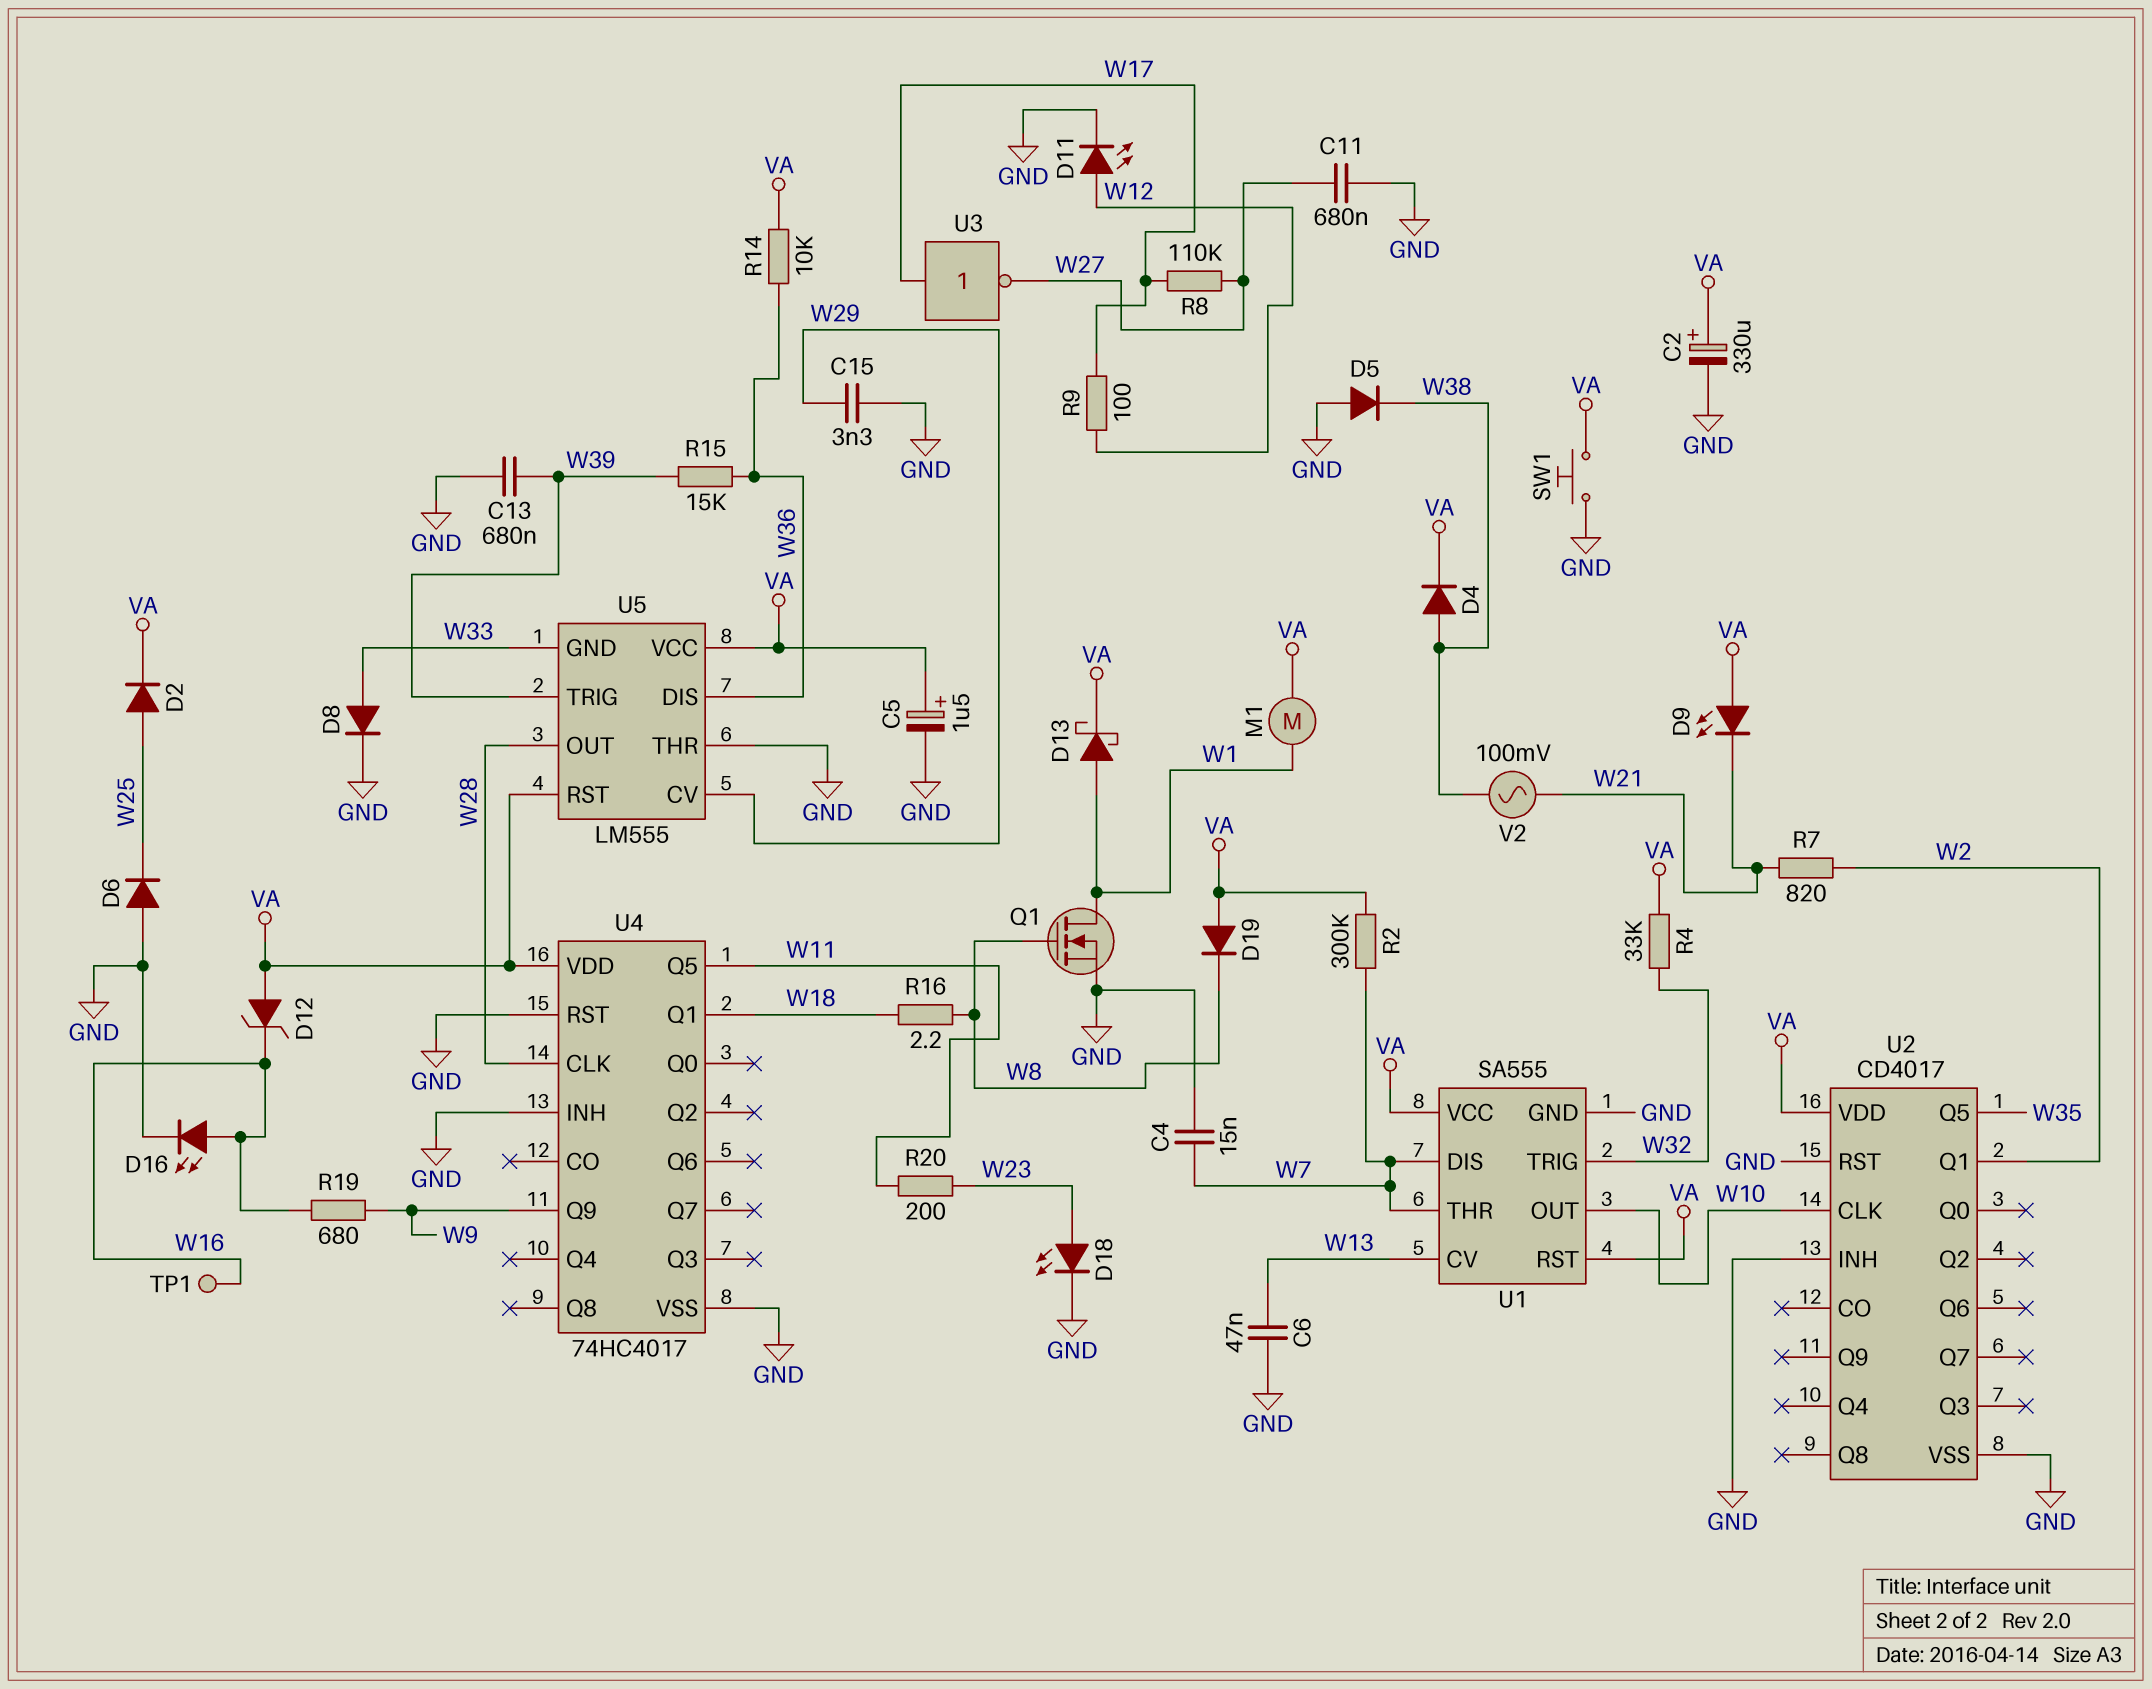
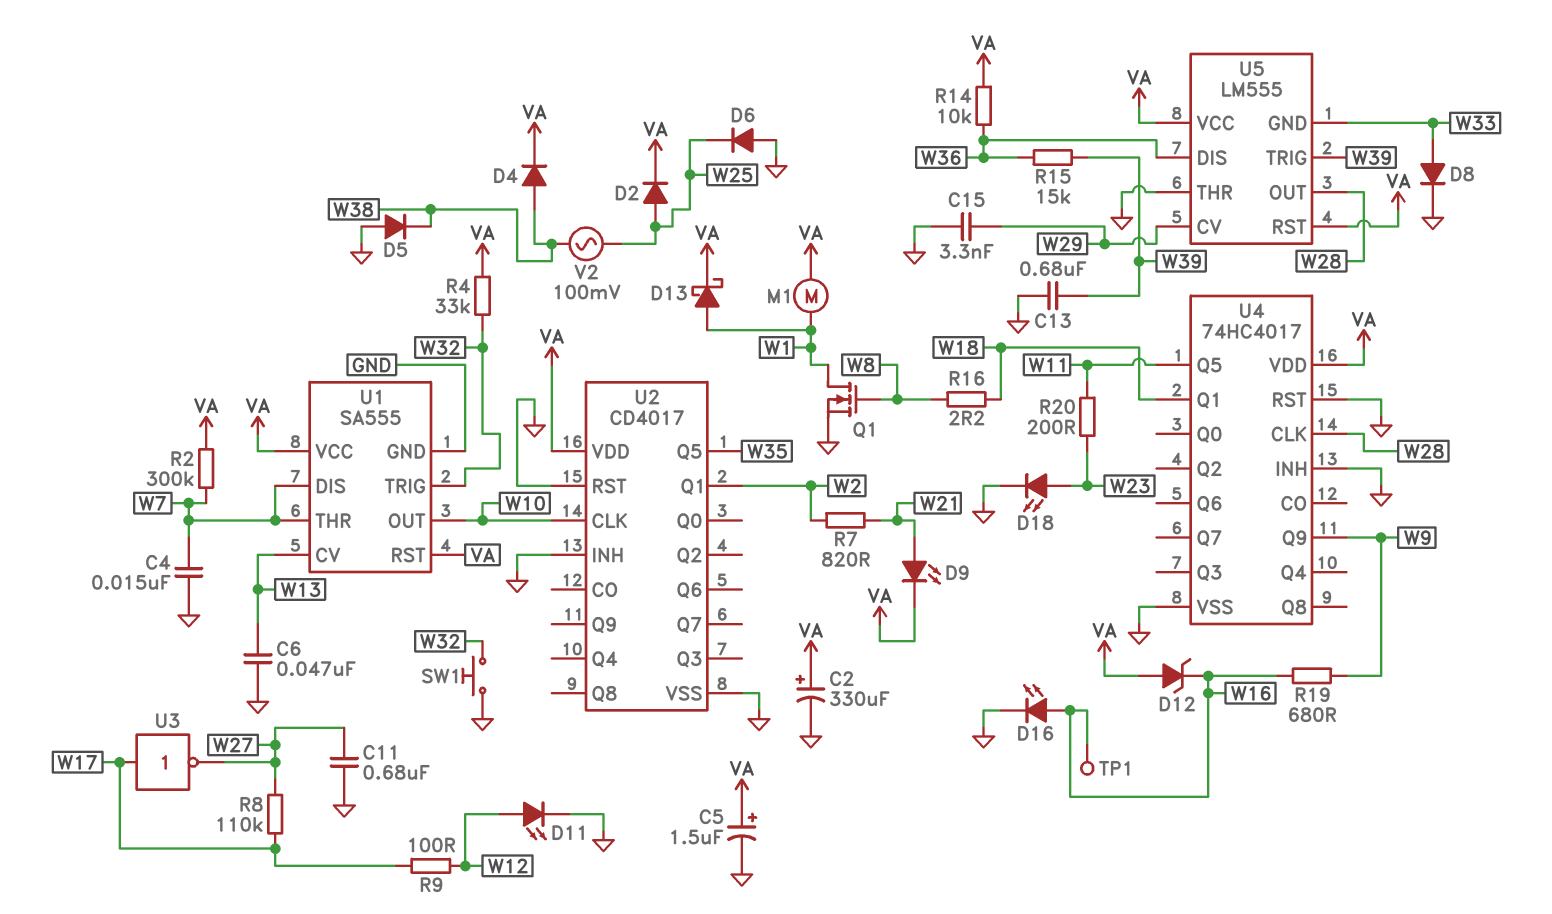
D9: LED (A VA, K W21) -> LED (A W21, K VA)
D19: diode (A VA, K W8) -> none
SW1: button (GND, VA) -> button (GND, W32)
V2: AC 100mV (W21, W38) -> AC 100mV (W25, W38)

